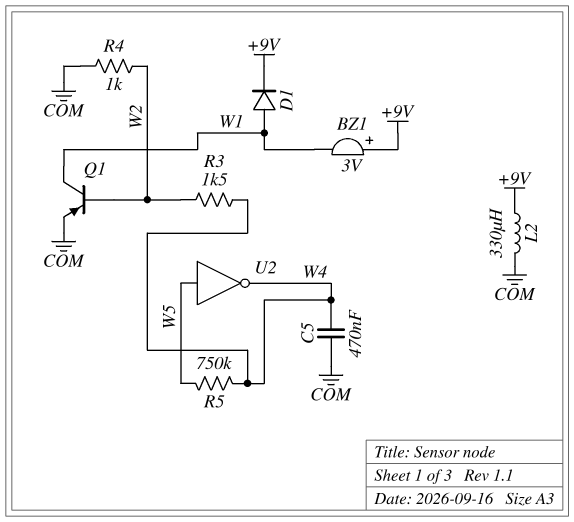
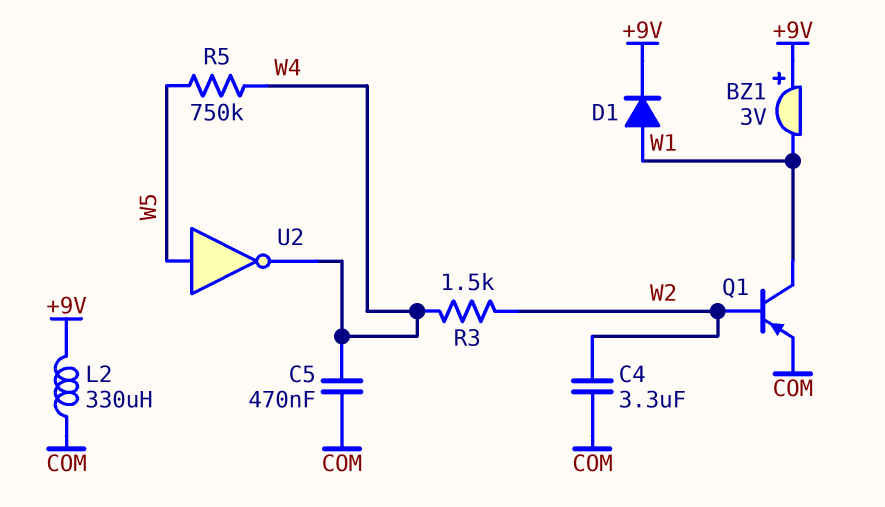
C4: none -> 3.3uF (COM, W2)
R4: 1k (COM, W2) -> none

